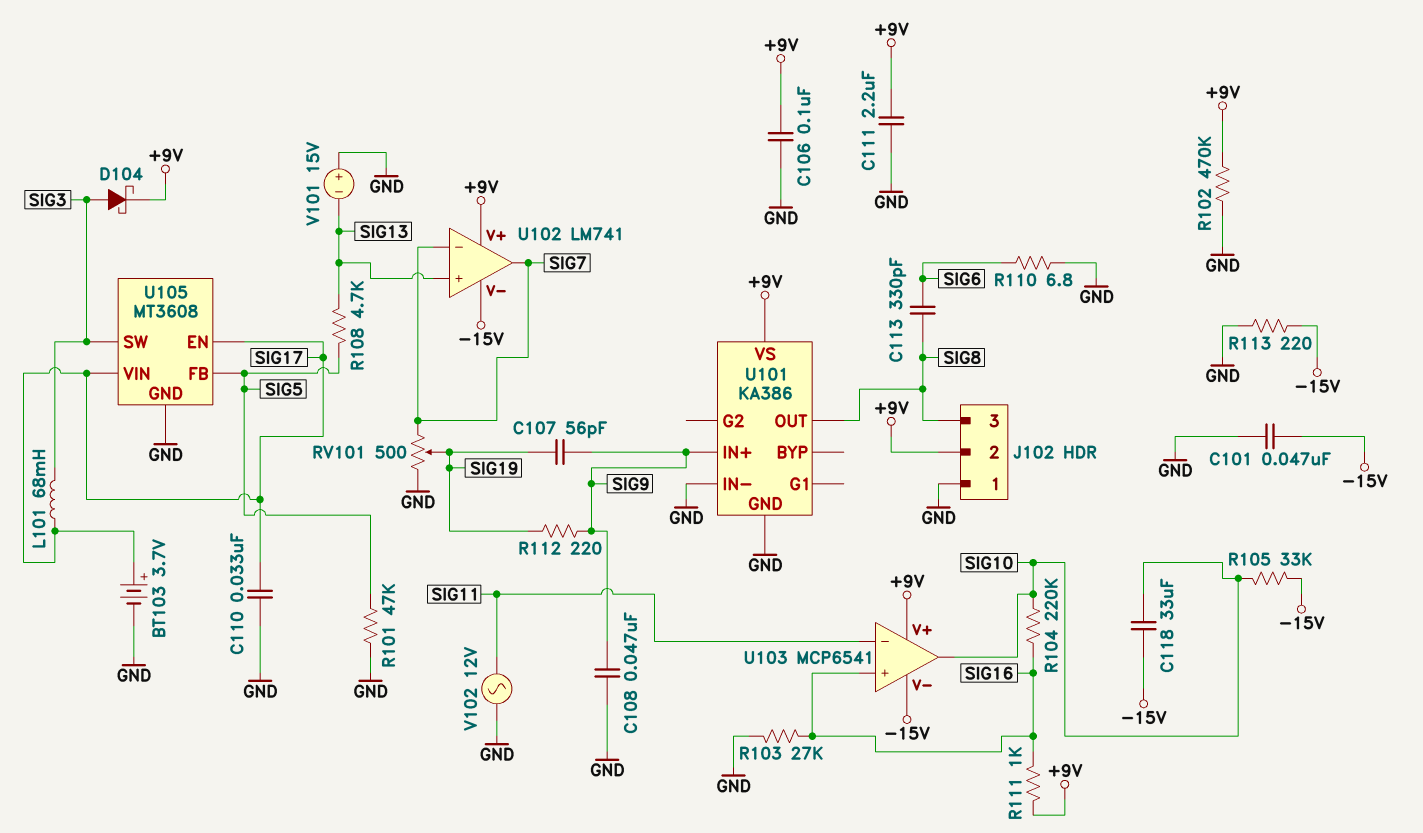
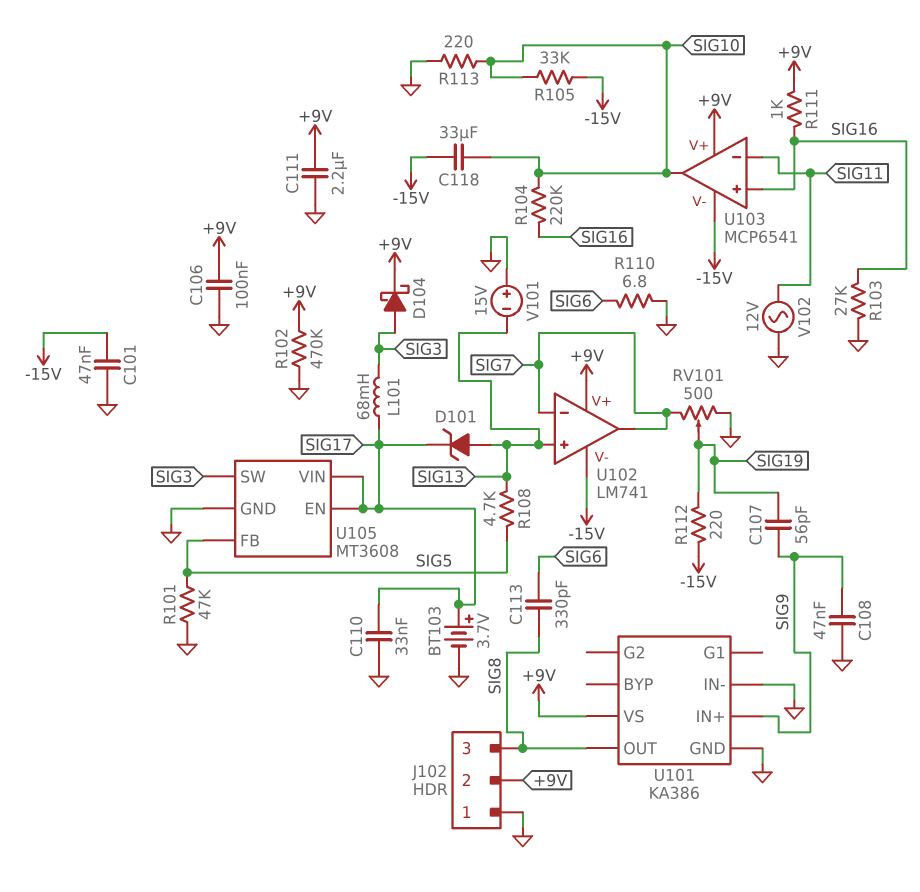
D101: none -> zener (A SIG13, K SIG17)
R112: 220 (SIG9, SIG19) -> 220 (-15V, SIG19)
R113: 220 (-15V, GND) -> 220 (GND, SIG10)

